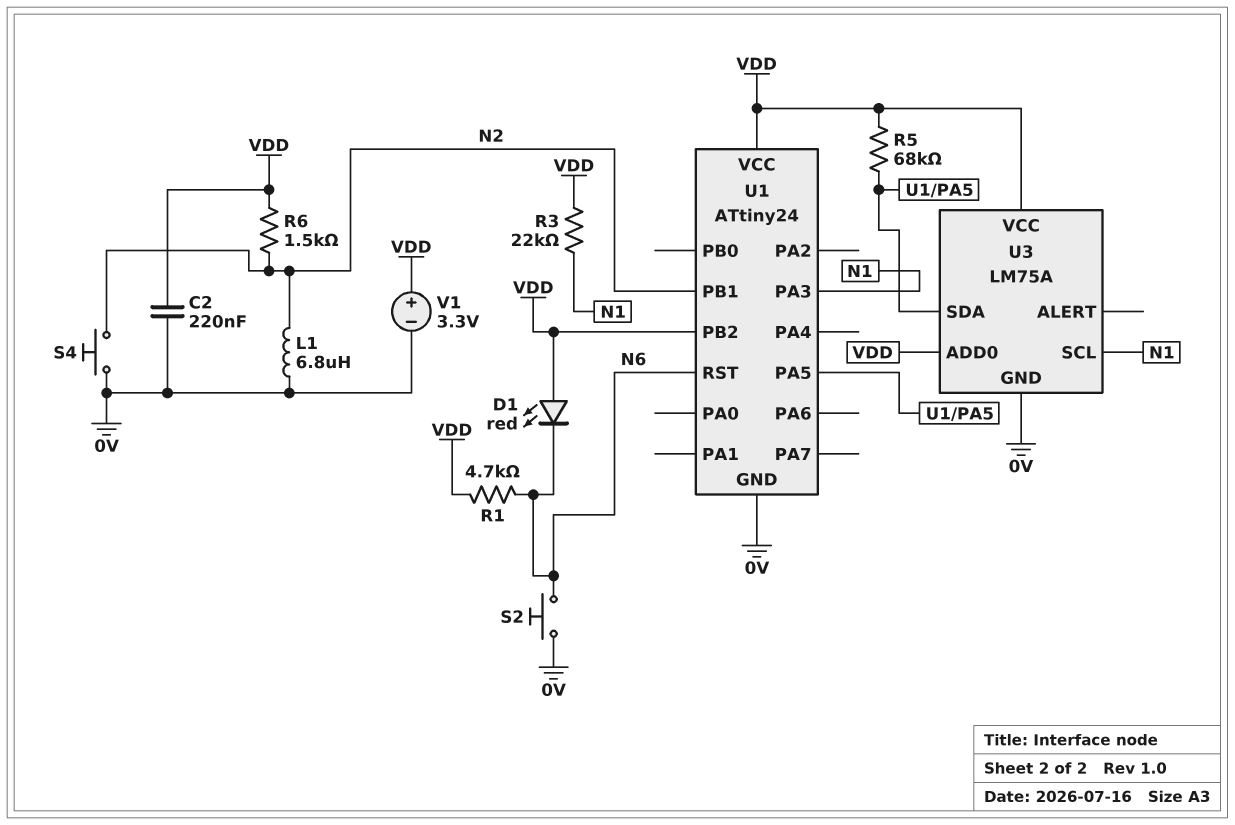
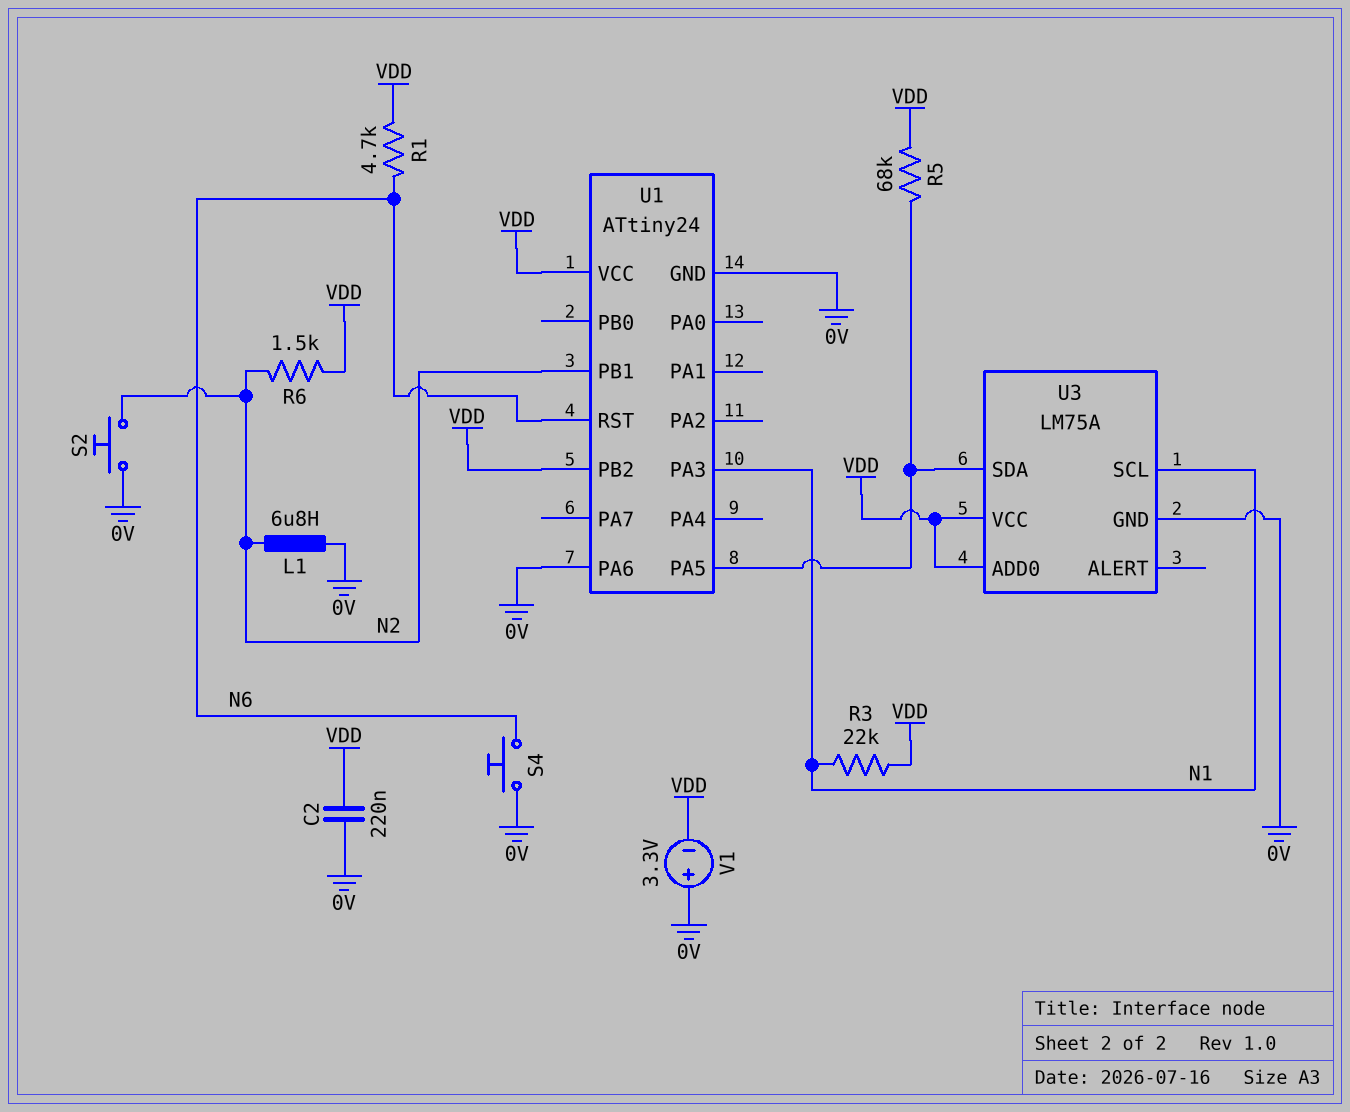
D1: LED red (A VDD, K N6) -> none
S2: button (0V, N6) -> button (0V, N2)
S4: button (0V, N2) -> button (0V, N6)
U1 pin PA6: none -> 0V
V1: 3.3V (plus VDD, minus 0V) -> 3.3V (plus 0V, minus VDD)

